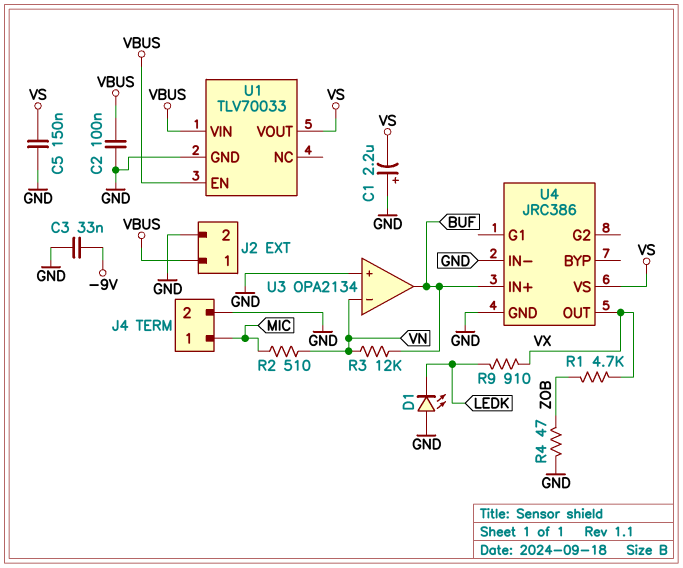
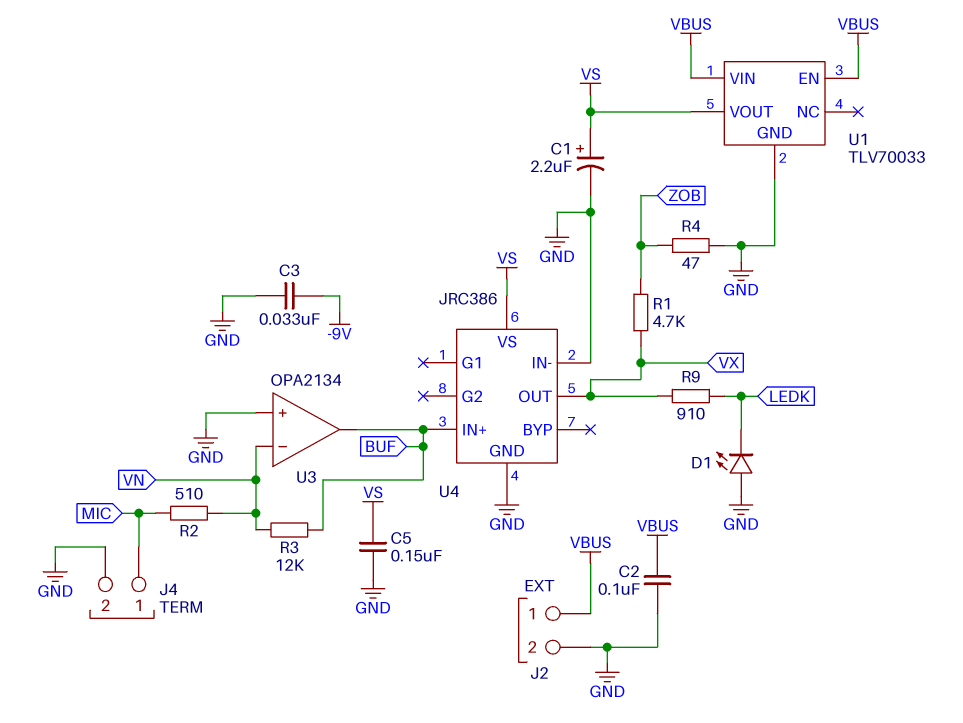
C1: 2.2uF (plus GND, minus VS) -> 2.2uF (plus VS, minus GND)

